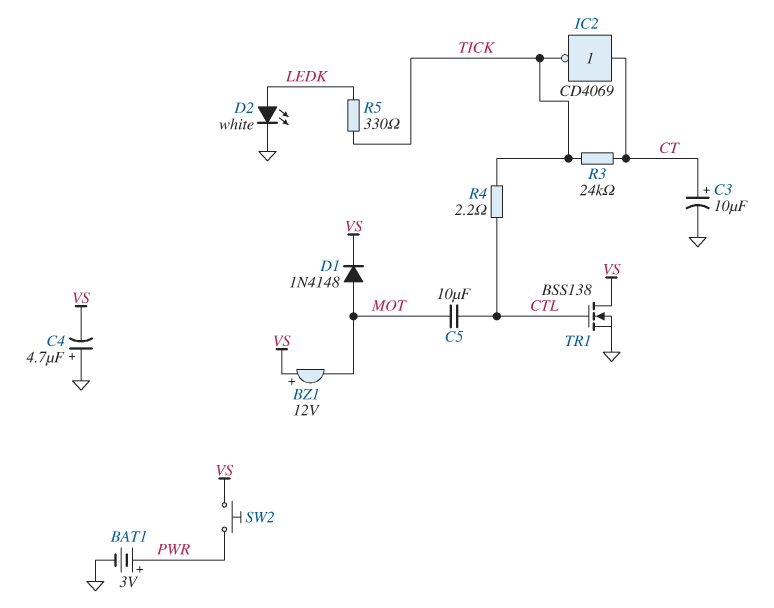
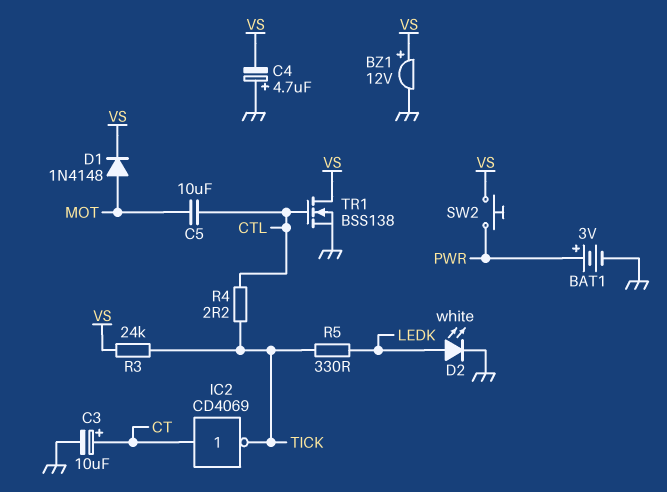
BZ1: buzzer 12V (plus VS, minus MOT) -> buzzer 12V (plus VS, minus GND)
R3: 24k (CT, TICK) -> 24k (TICK, VS)

